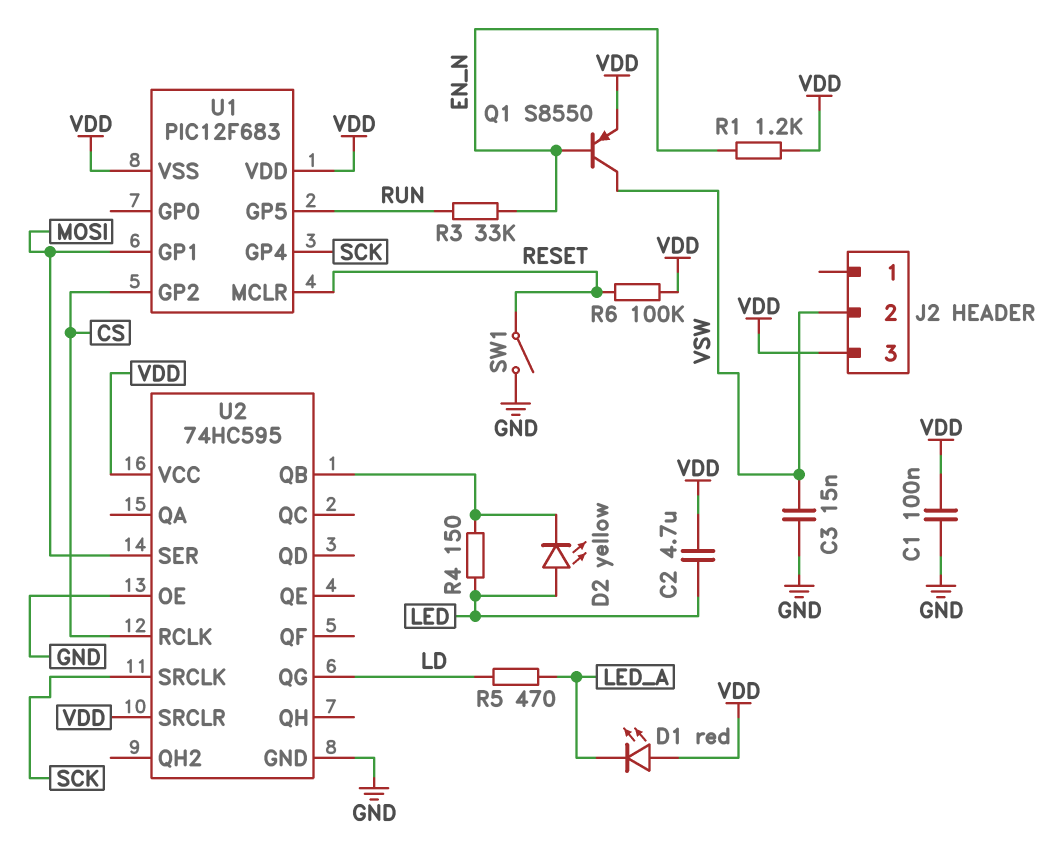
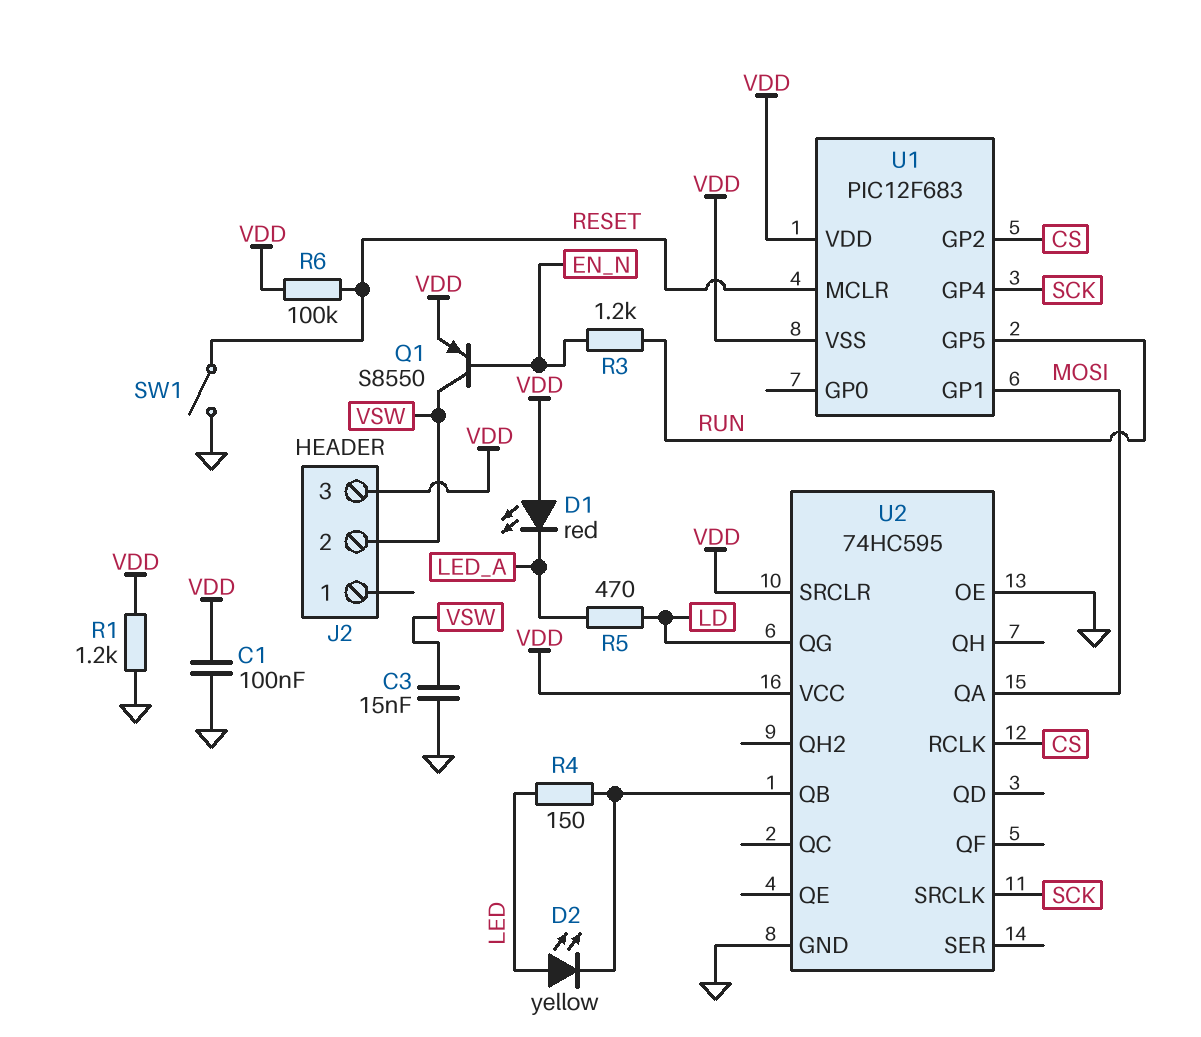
C2: 4.7uF (LED, VDD) -> none
R1: 1.2k (EN_N, VDD) -> 1.2k (GND, VDD)
R3: 33k (EN_N, RUN) -> 1.2k (EN_N, RUN)
U2 pin QA: none -> MOSI
U2 pin SER: MOSI -> none

